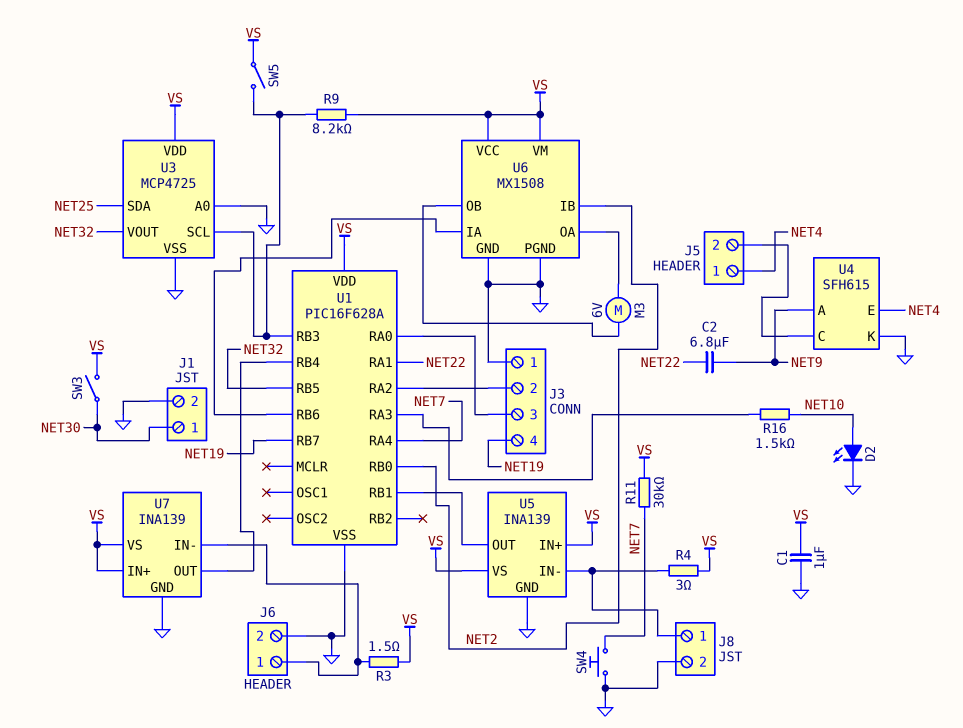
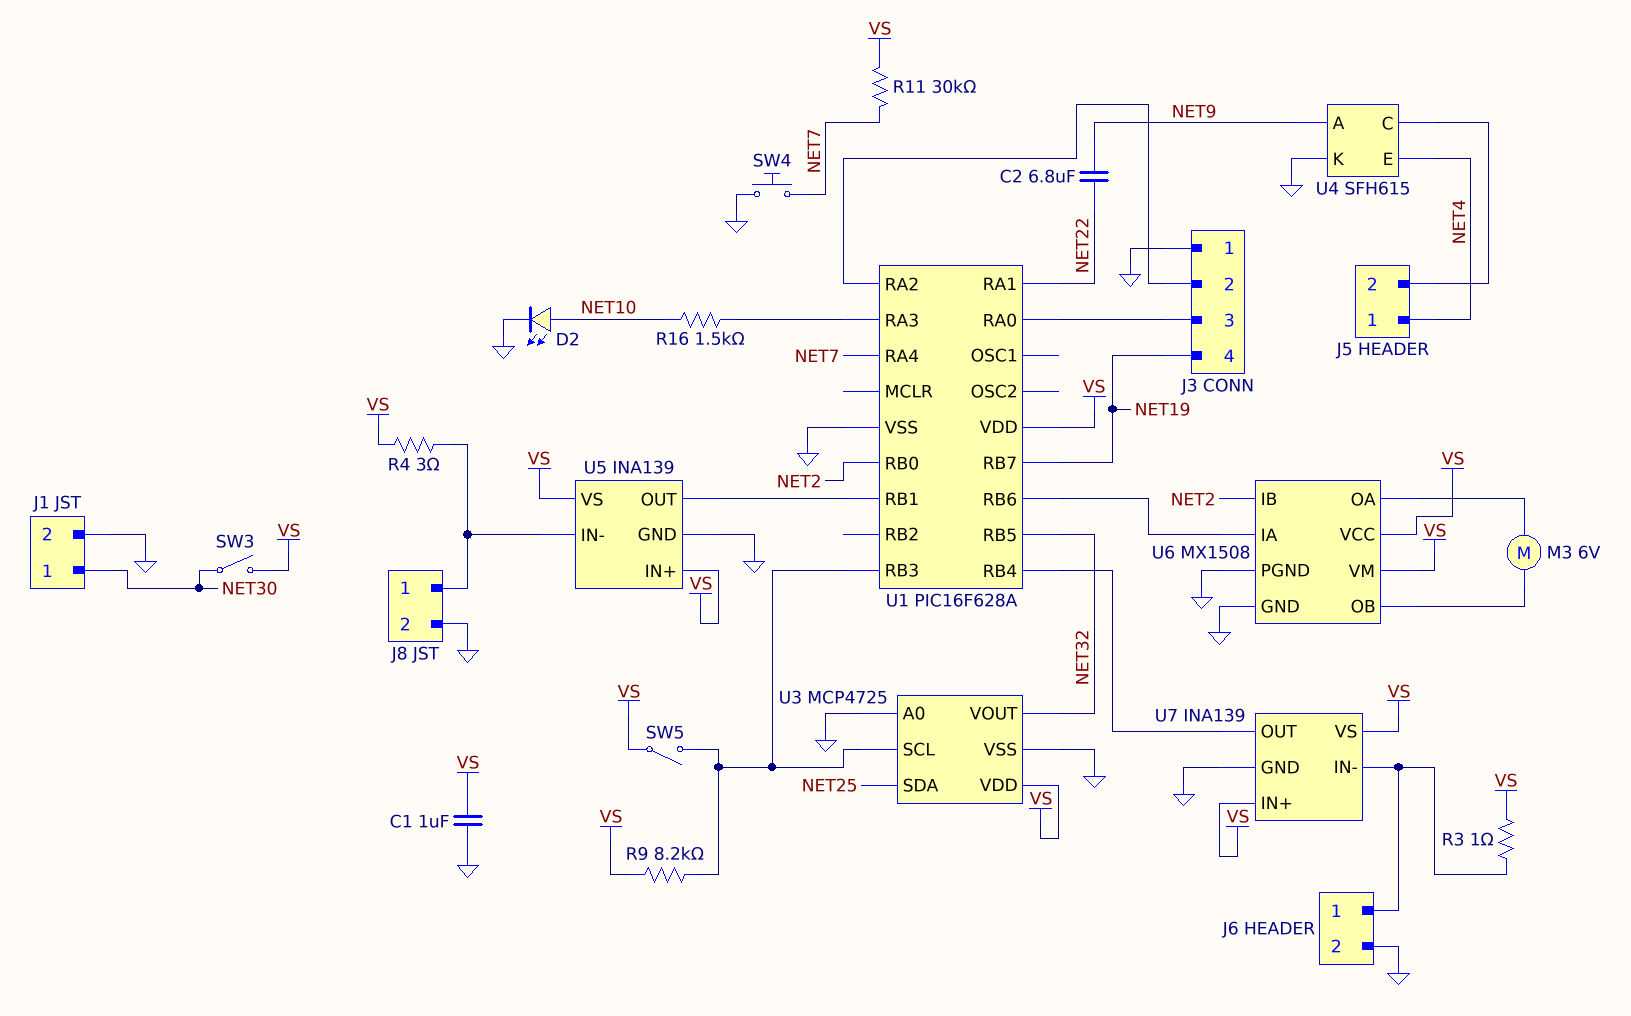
R3: 1.5 (J6/1, VS) -> 1 (J6/1, VS)

